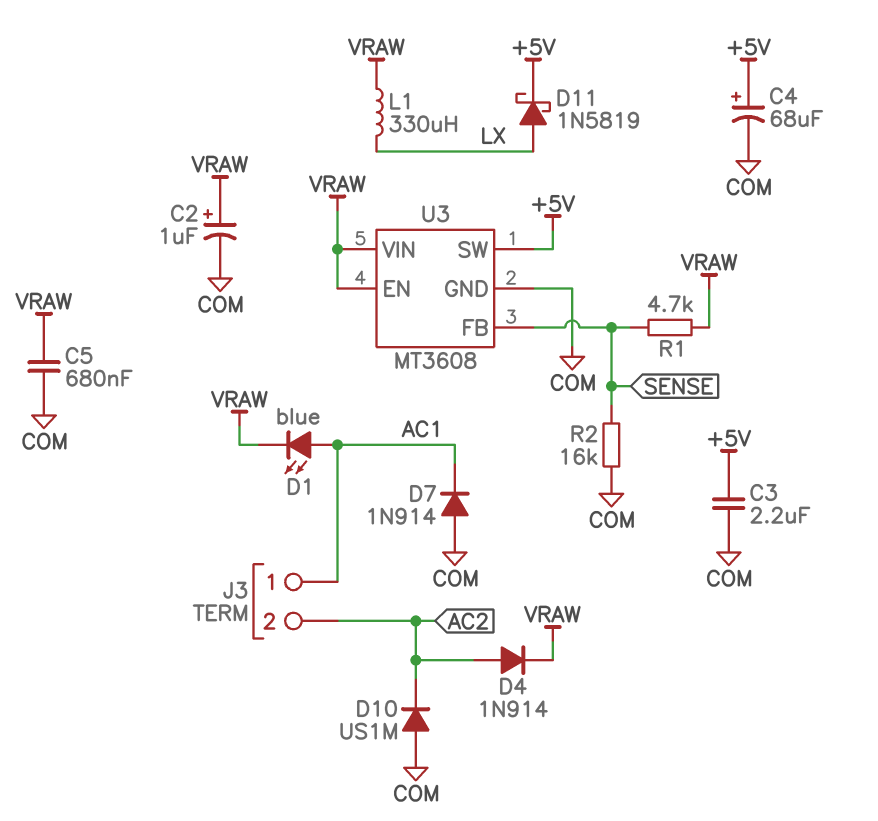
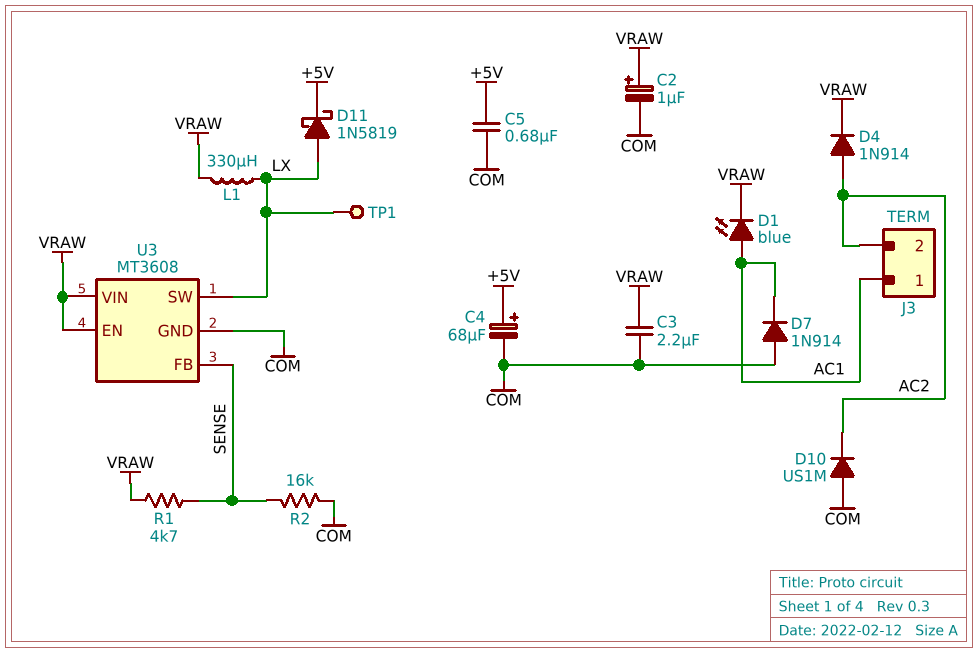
C3: 2.2uF (+5V, COM) -> 2.2uF (COM, VRAW)
C5: 680nF (COM, VRAW) -> 680nF (+5V, COM)
TP1: none -> test point (LX)
U3 pin SW: +5V -> LX

